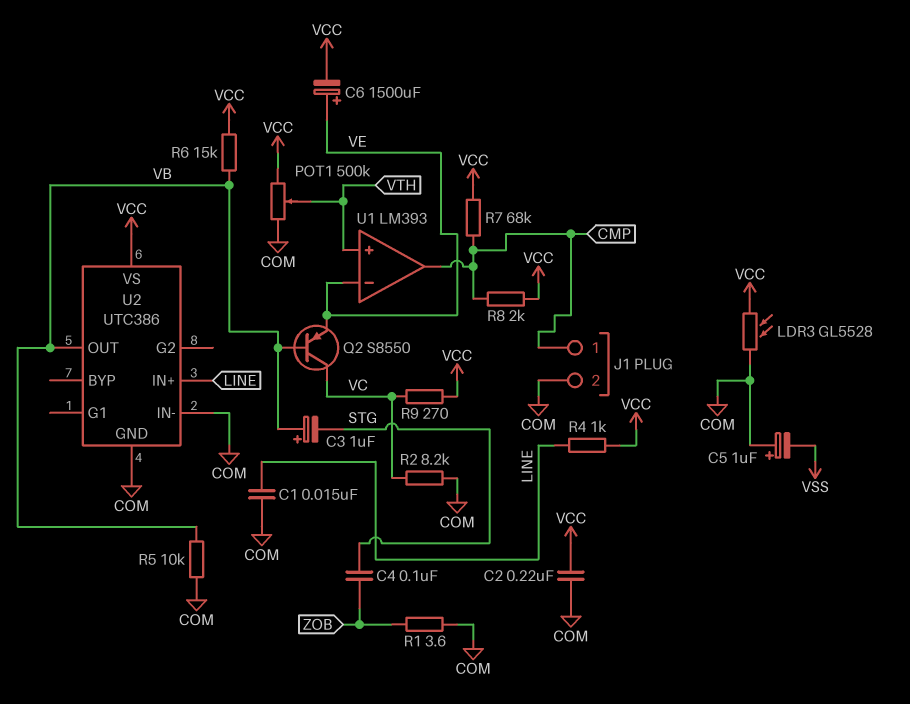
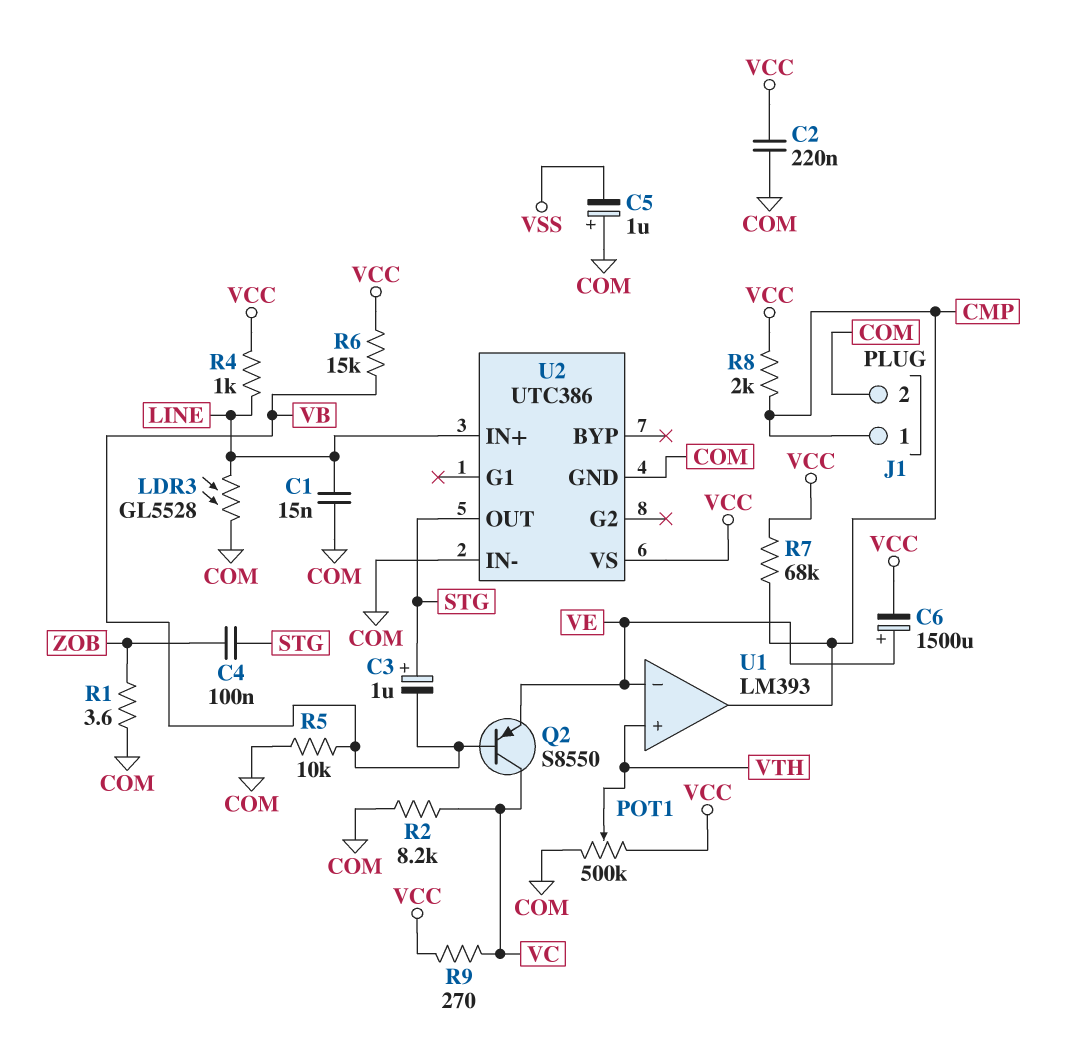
C3: 1uF (plus VB, minus STG) -> 1uF (plus STG, minus VB)
LDR3: GL5528 (COM, VCC) -> GL5528 (COM, LINE)
U2 pin OUT: VB -> STG

